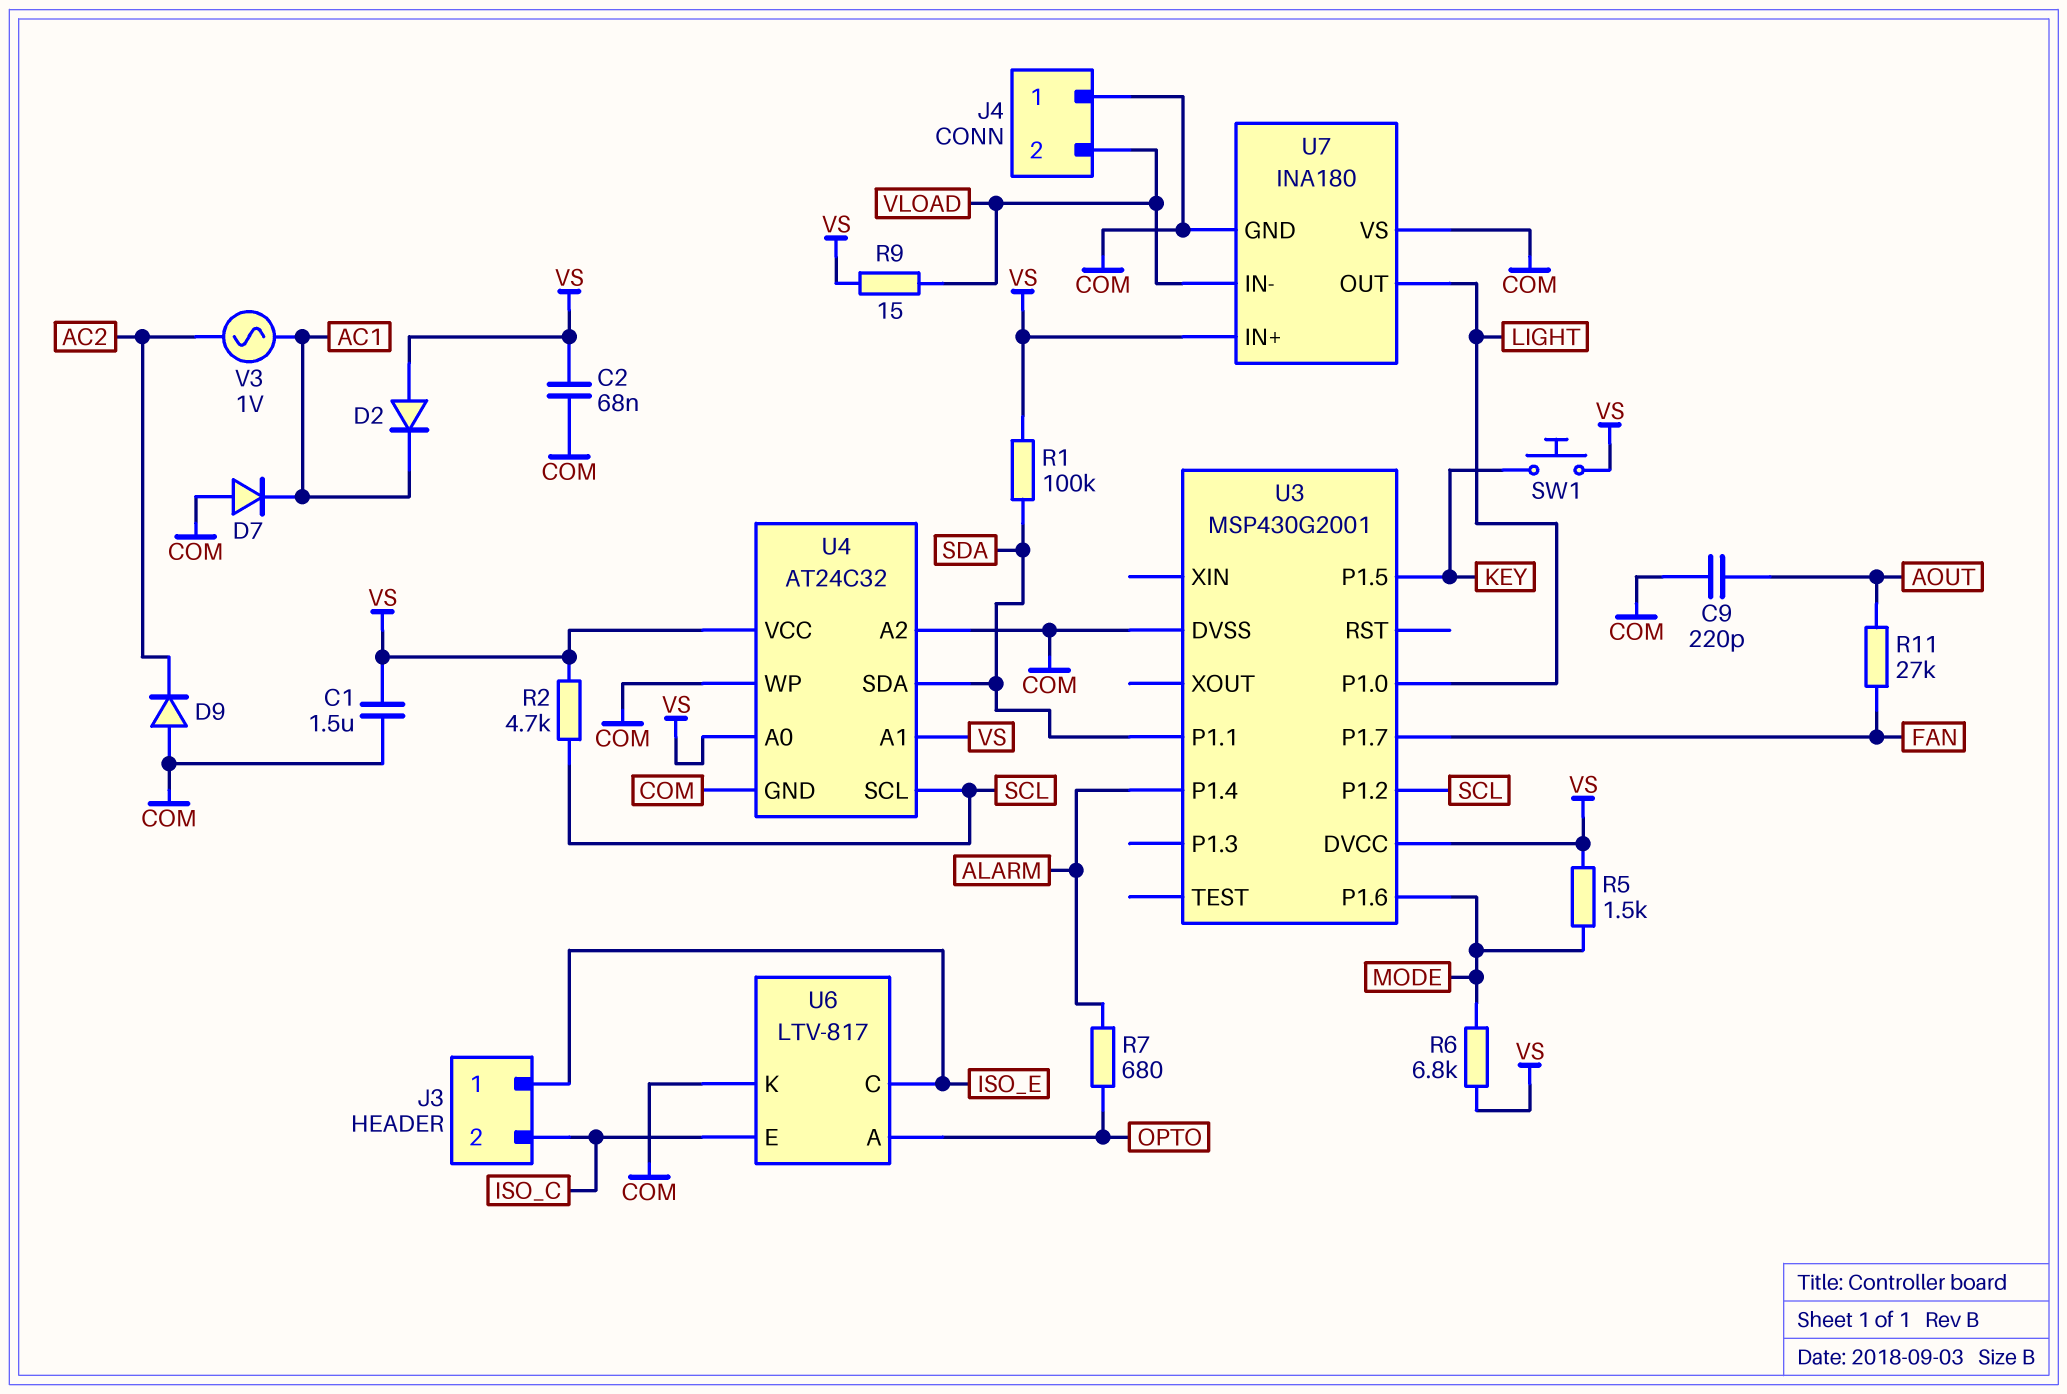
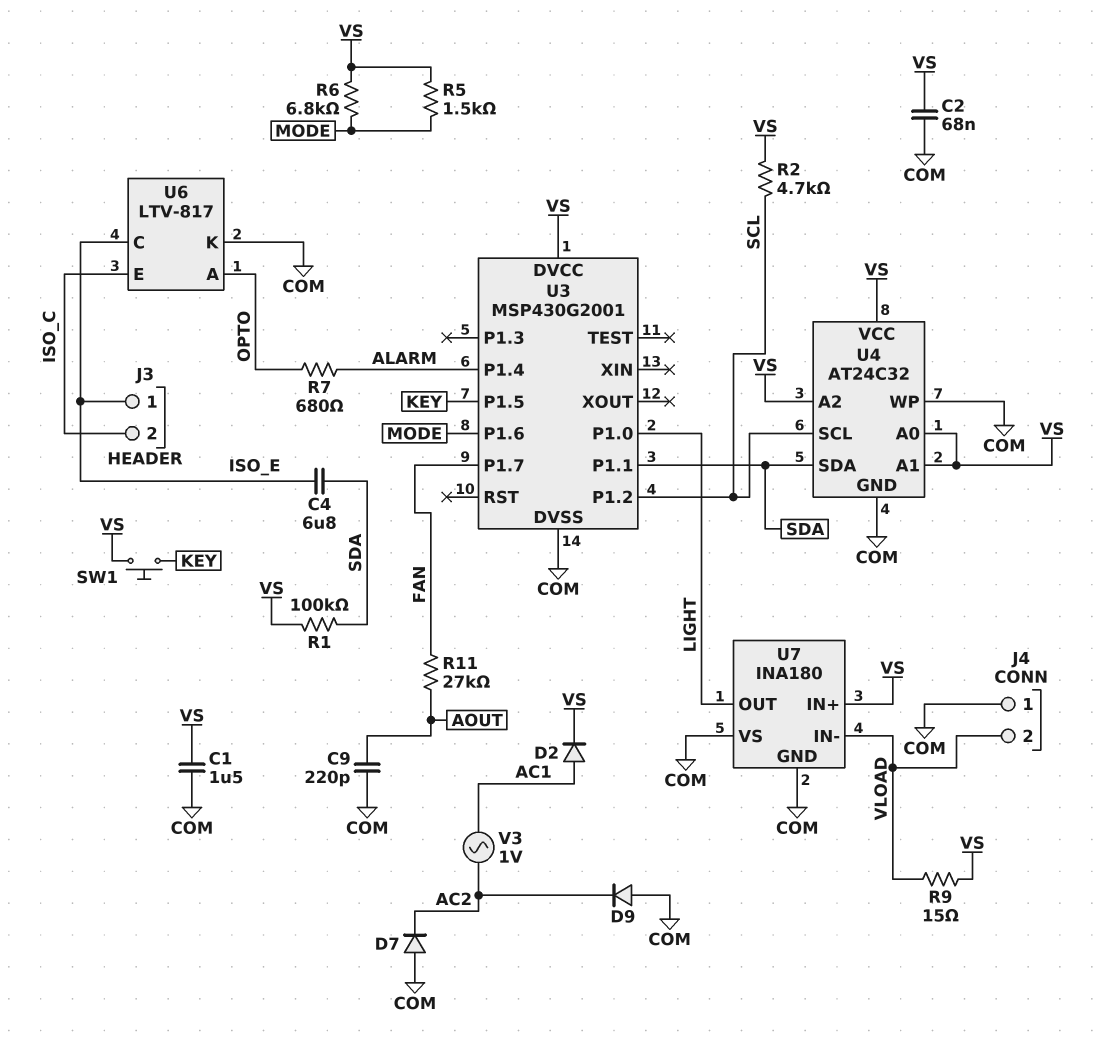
C4: none -> 6.8uF (ISO_E, SDA)
D2: diode (A VS, K AC1) -> diode (A AC1, K VS)
D7: diode (A COM, K AC1) -> diode (A COM, K AC2)
U4 pin A2: COM -> VS

